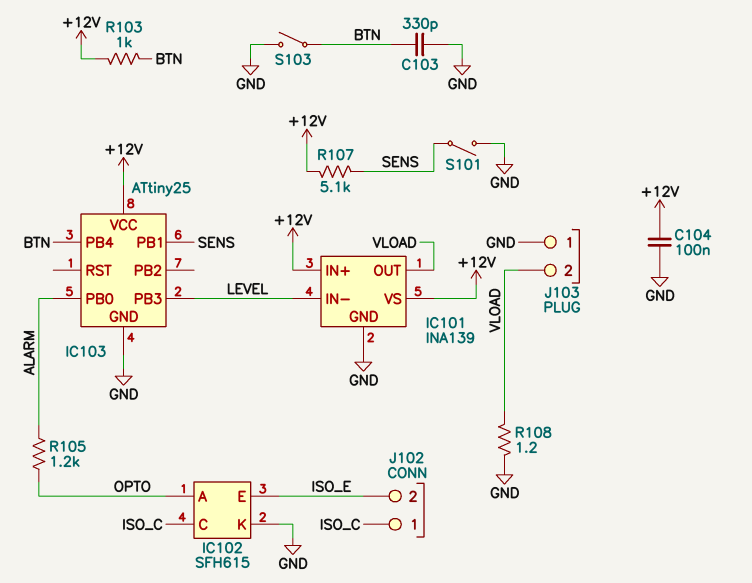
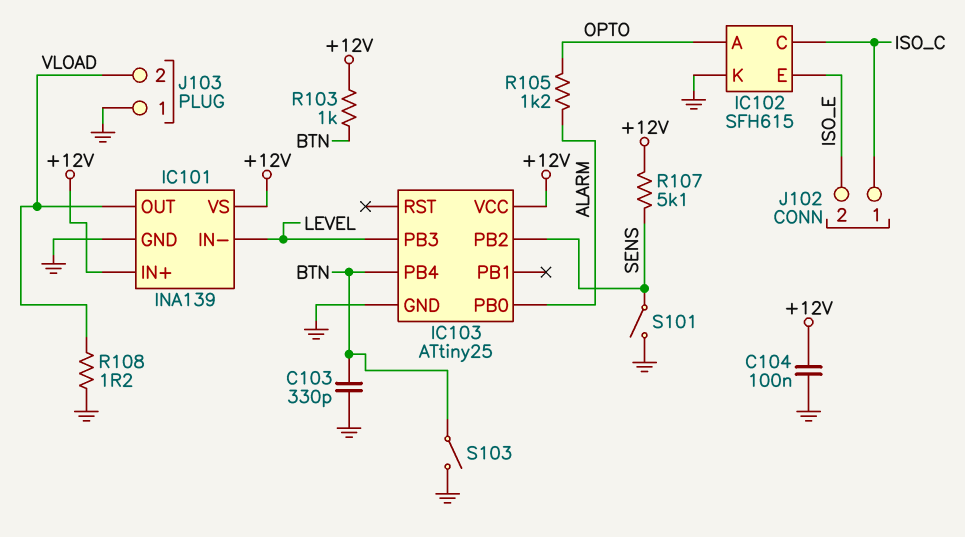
IC103 pin PB1: SENS -> none
IC103 pin PB2: none -> SENS

